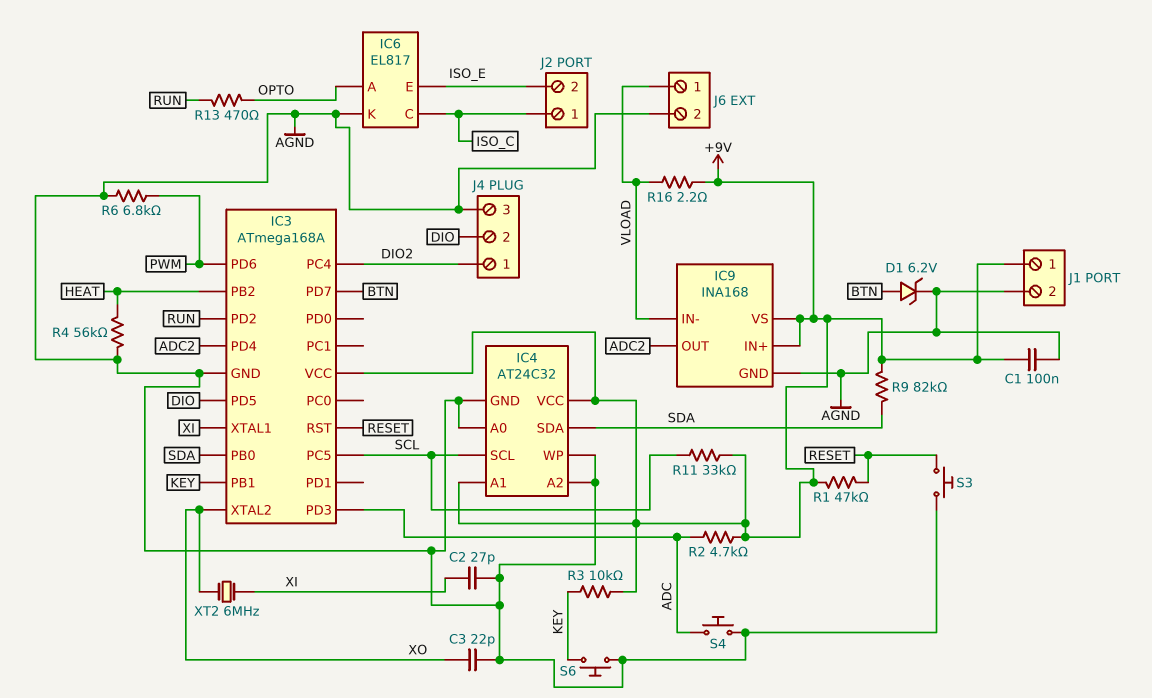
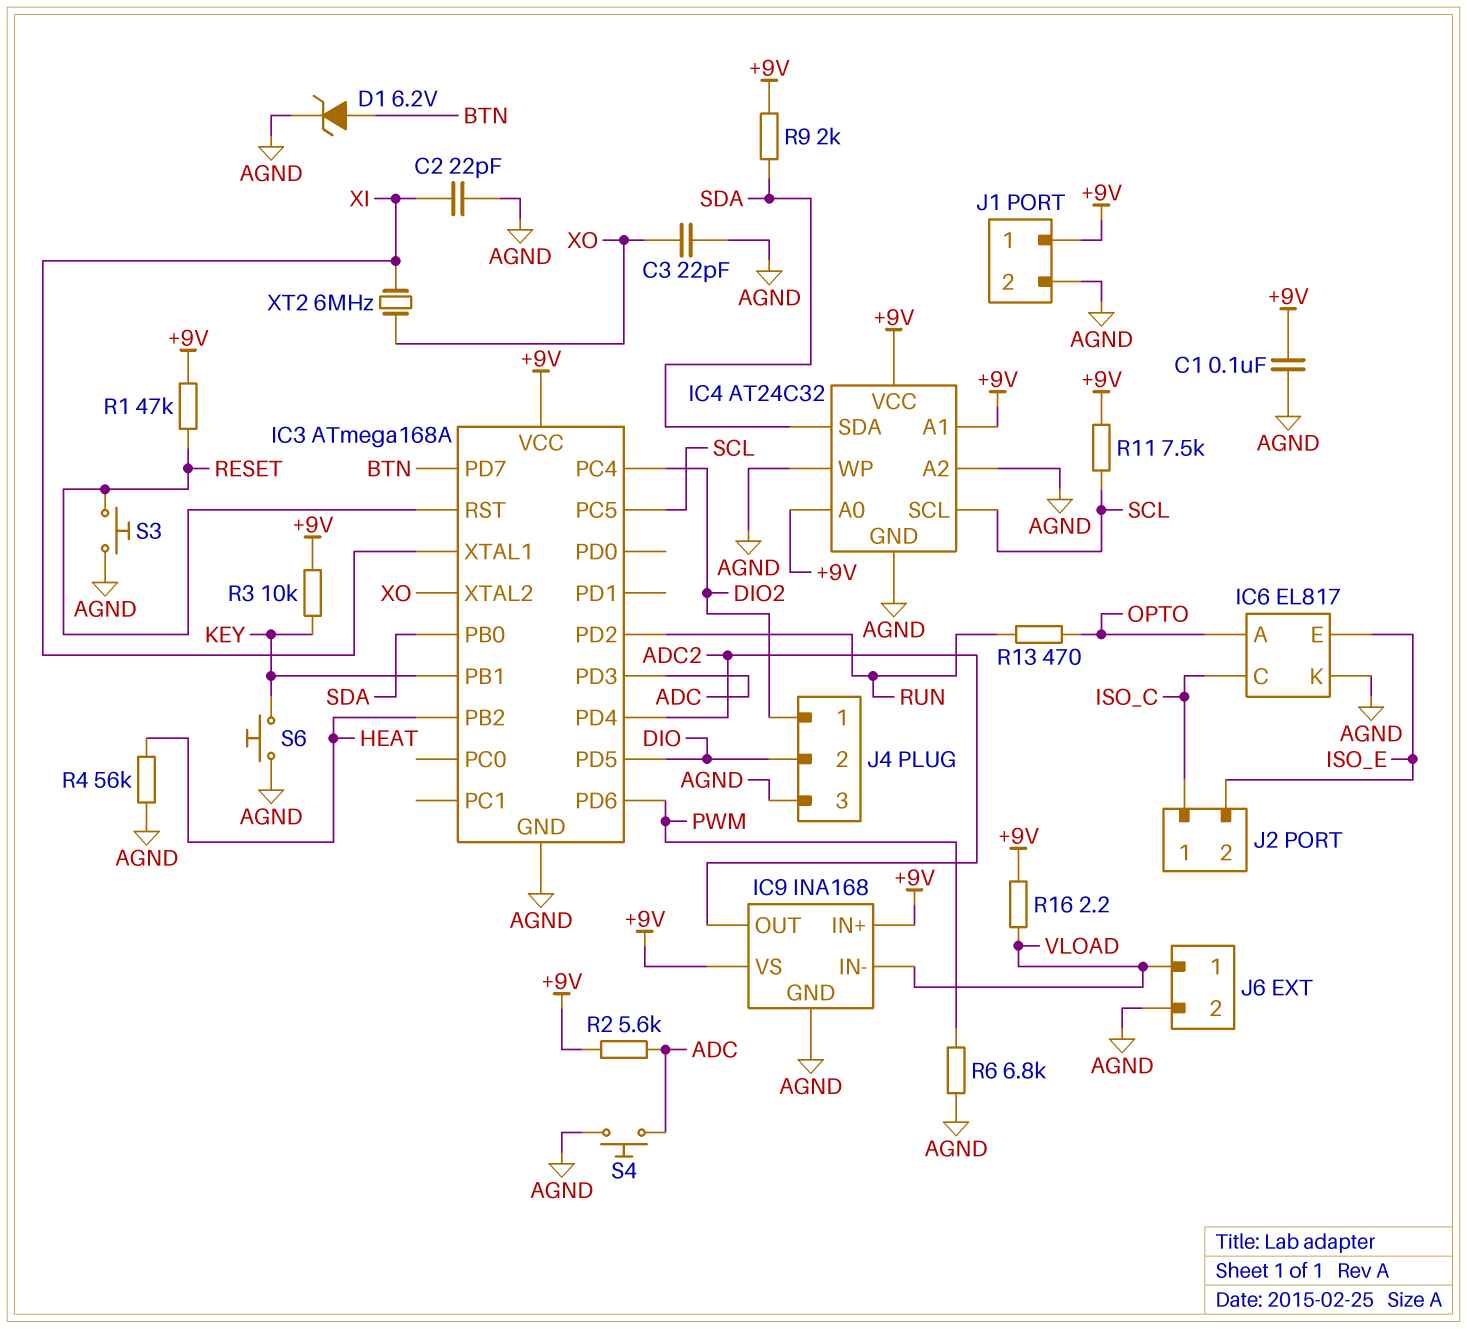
C2: 27pF (AGND, XI) -> 22pF (AGND, XI)
IC4 pin A0: AGND -> +9V
R2: 4.7k (+9V, ADC) -> 5.6k (+9V, ADC)
R9: 82k (+9V, SDA) -> 2k (+9V, SDA)
R11: 33k (+9V, SCL) -> 7.5k (+9V, SCL)

